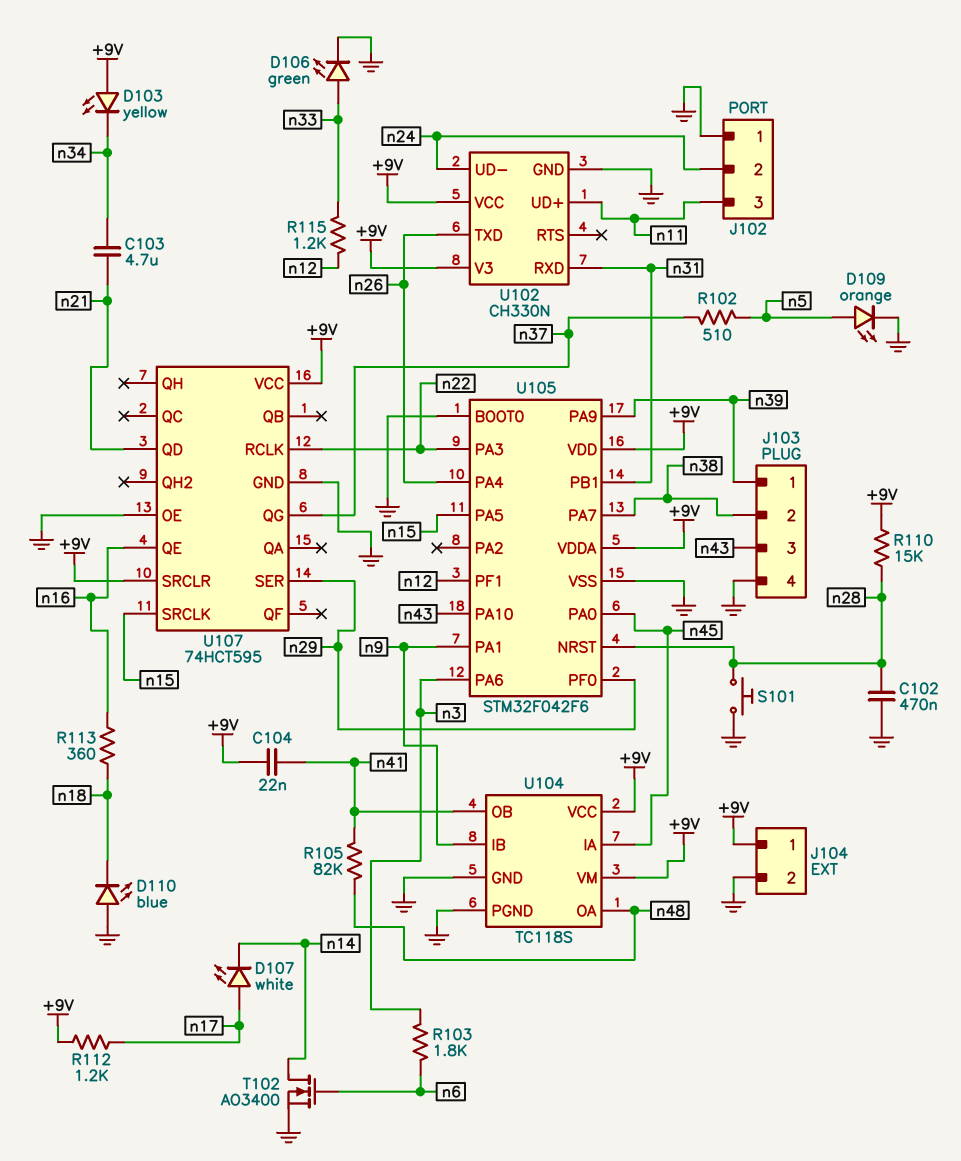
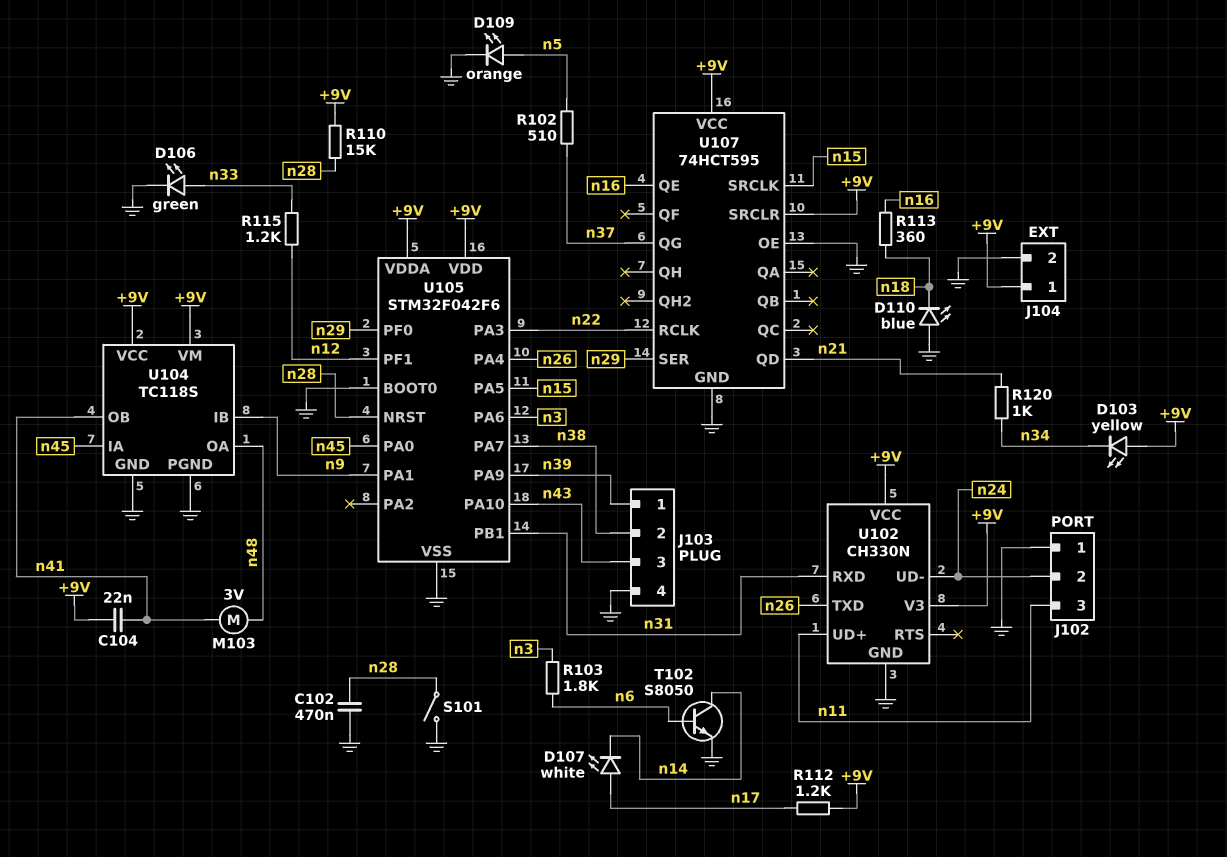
C103: 4.7uF (n21, n34) -> none
M103: none -> motor 3V (n41, n48)
R105: 82k (n41, n48) -> none
R120: none -> 1k (n21, n34)
S101: button (GND, n28) -> switch (GND, n28)
T102: NMOS AO3400 (G n6, D n14, S GND) -> NPN S8050 (B n6, C n14, E GND)

